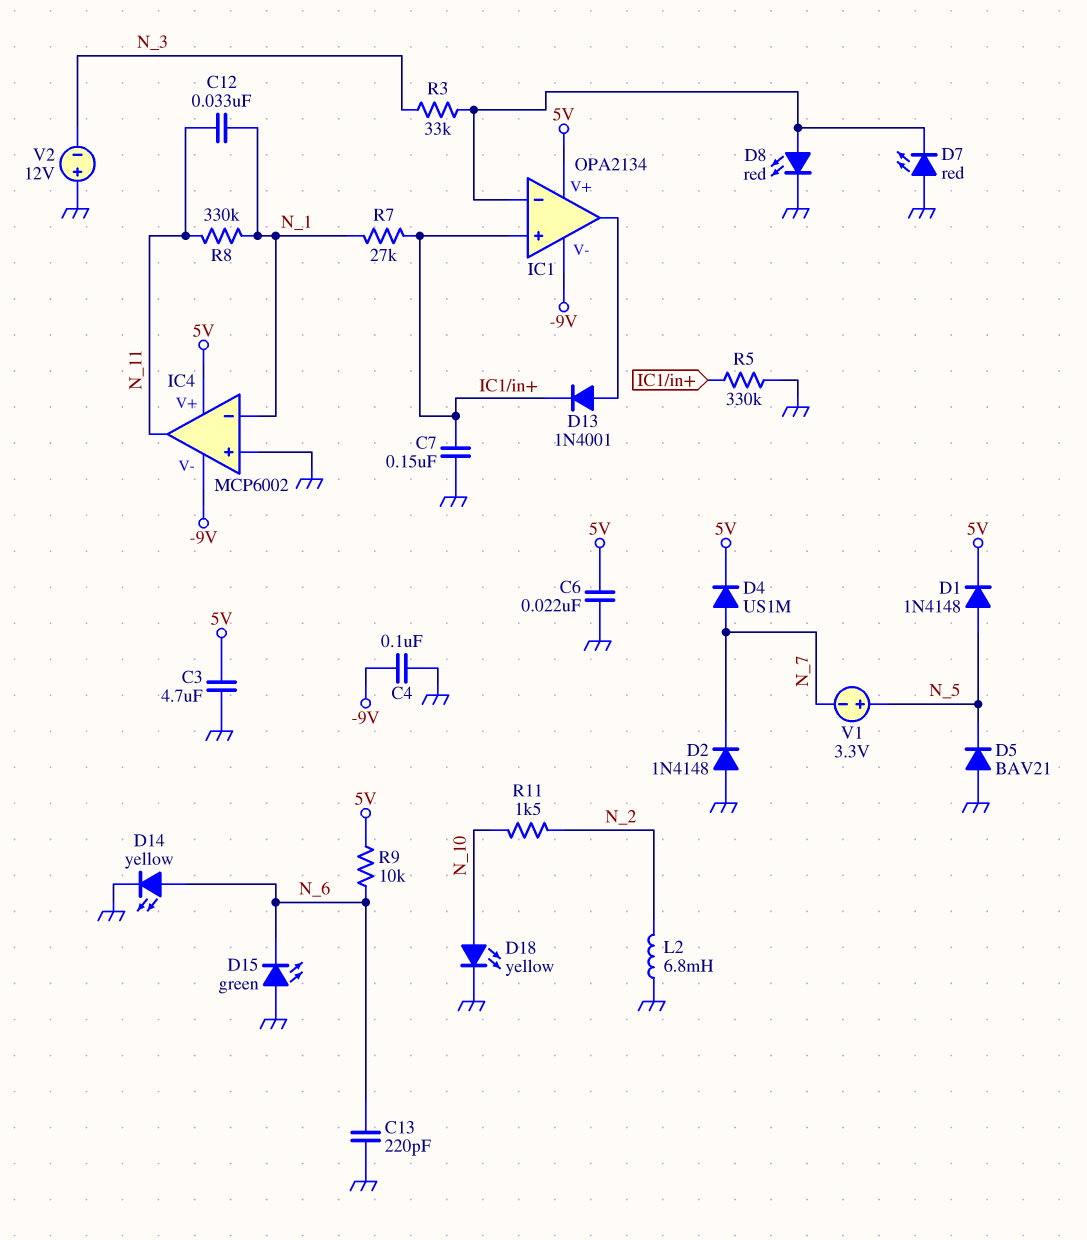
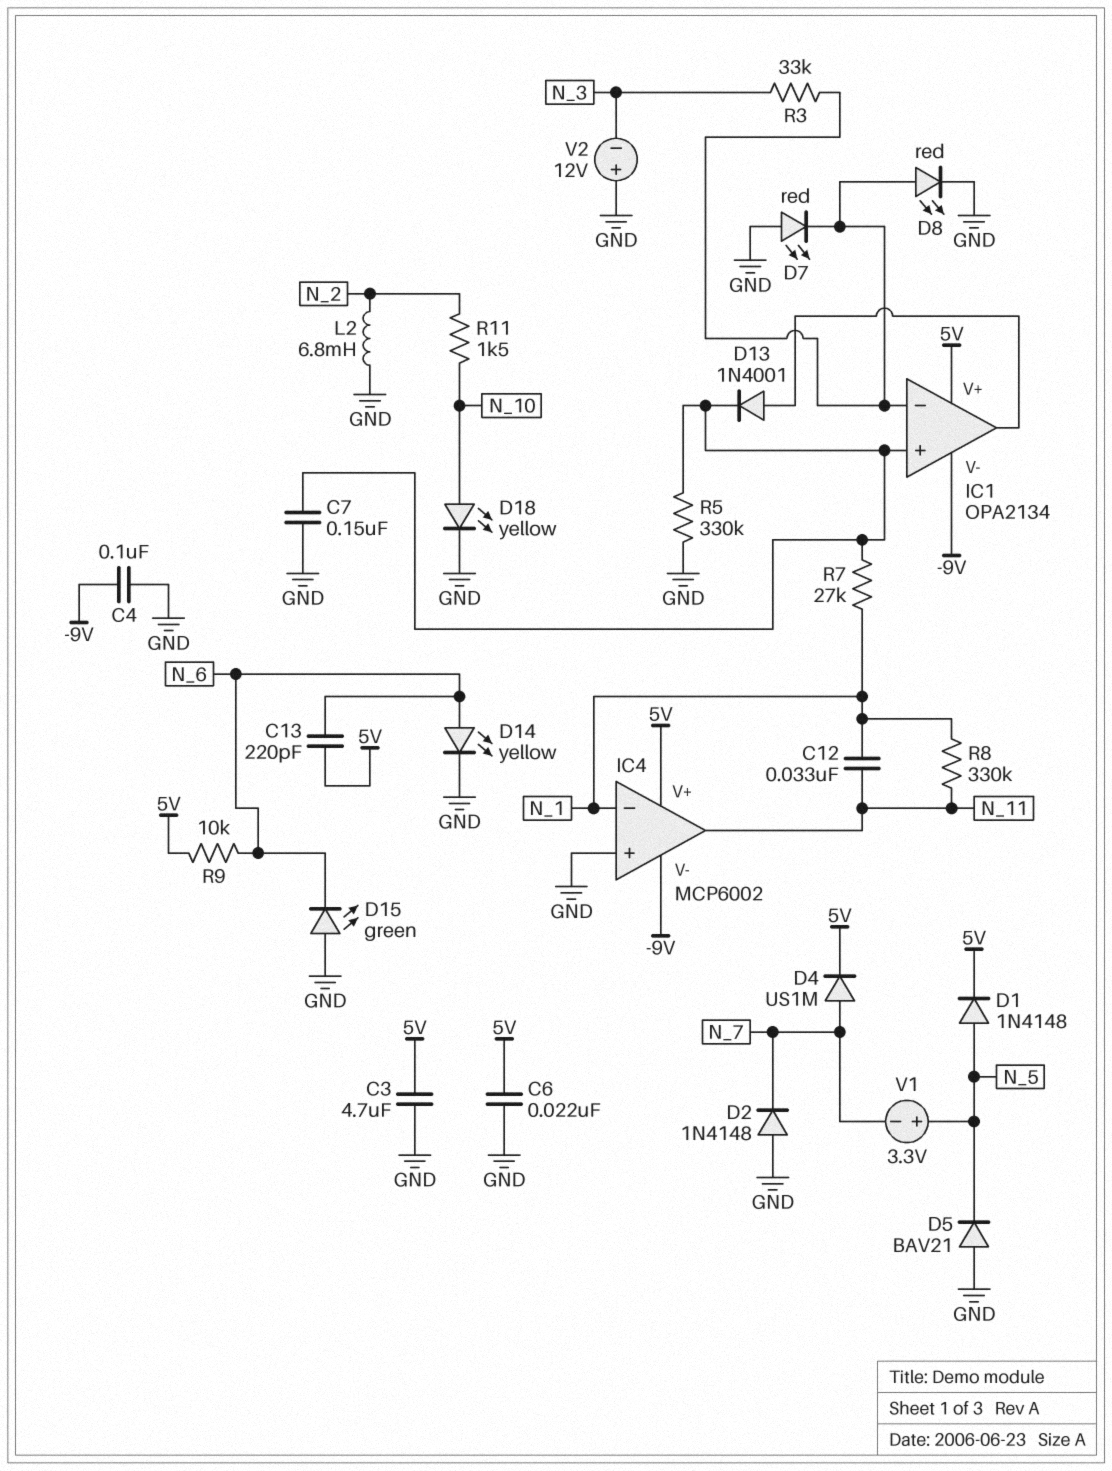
C13: 220pF (GND, N_6) -> 220pF (5V, N_6)

